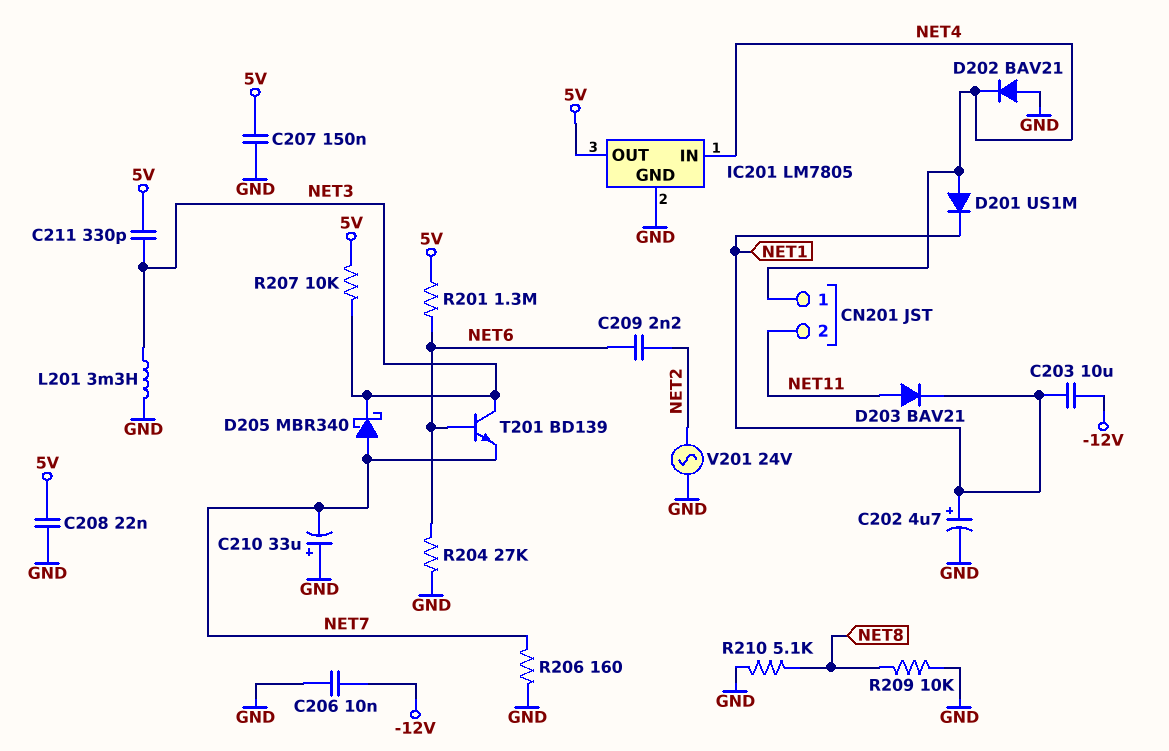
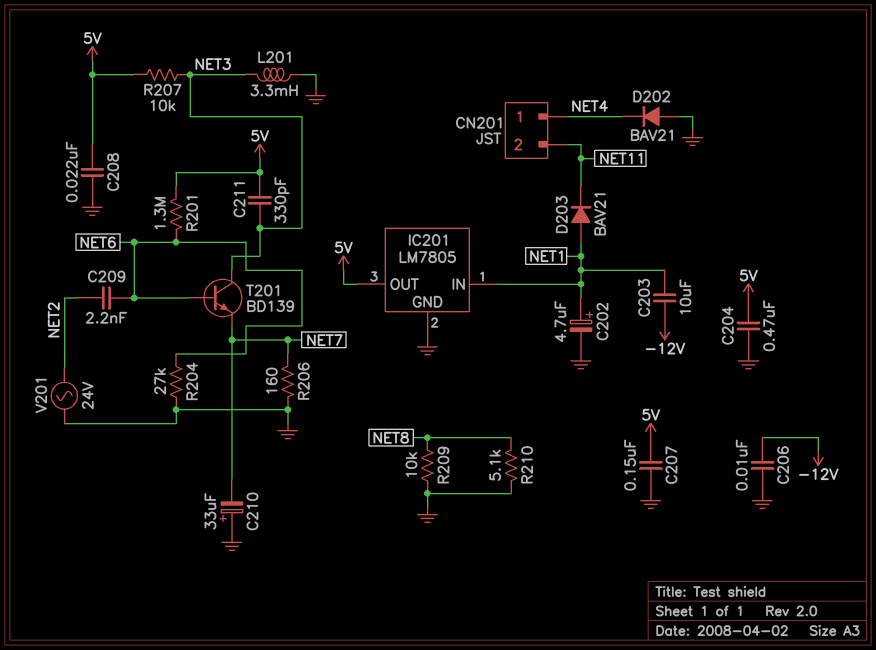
C204: none -> 470nF (5V, GND)
D201: diode US1M (A NET4, K NET1) -> none
D203: diode BAV21 (A NET11, K NET1) -> diode BAV21 (A NET1, K NET11)
D205: schottky MBR340 (A NET7, K NET3) -> none
IC201 pin IN: NET4 -> NET1

